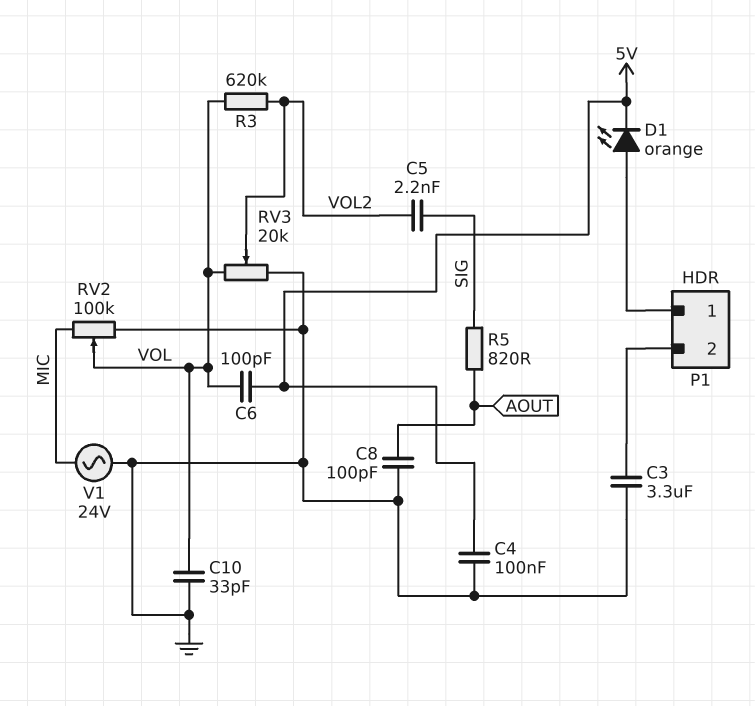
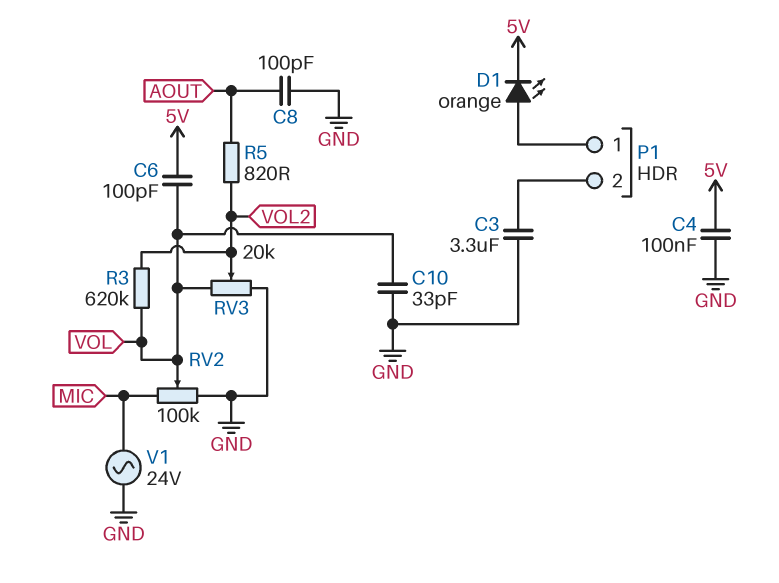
C5: 2.2nF (SIG, VOL2) -> none
R5: 820 (AOUT, SIG) -> 820 (AOUT, VOL2)

